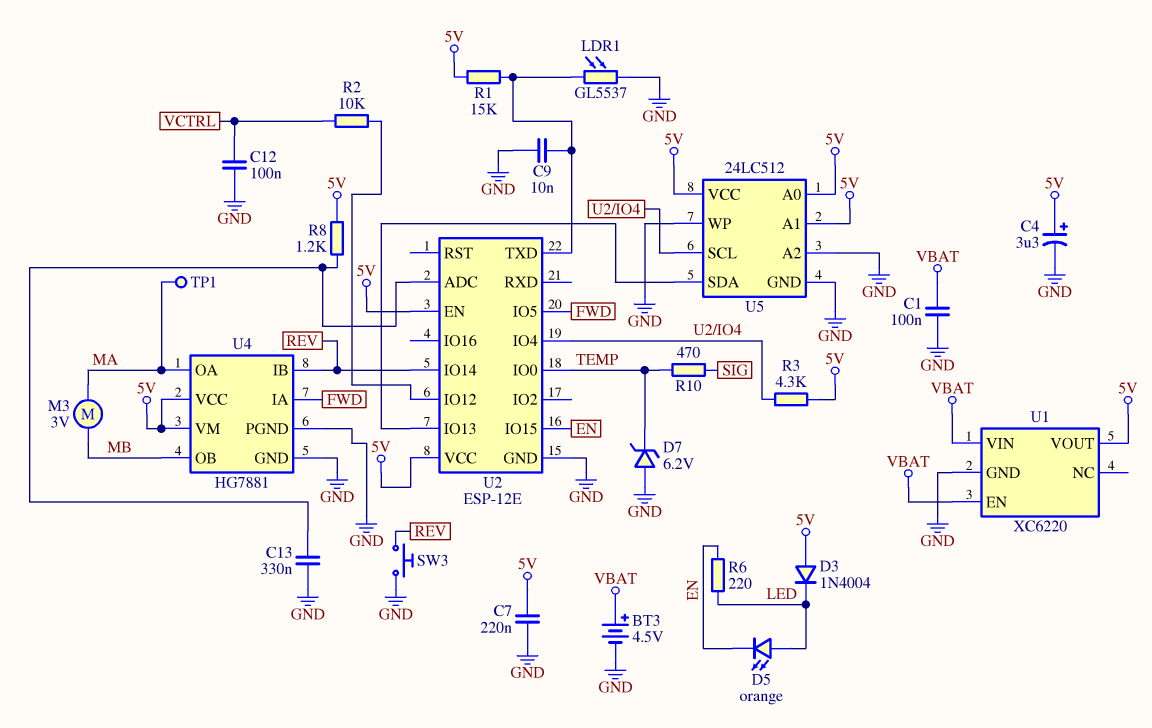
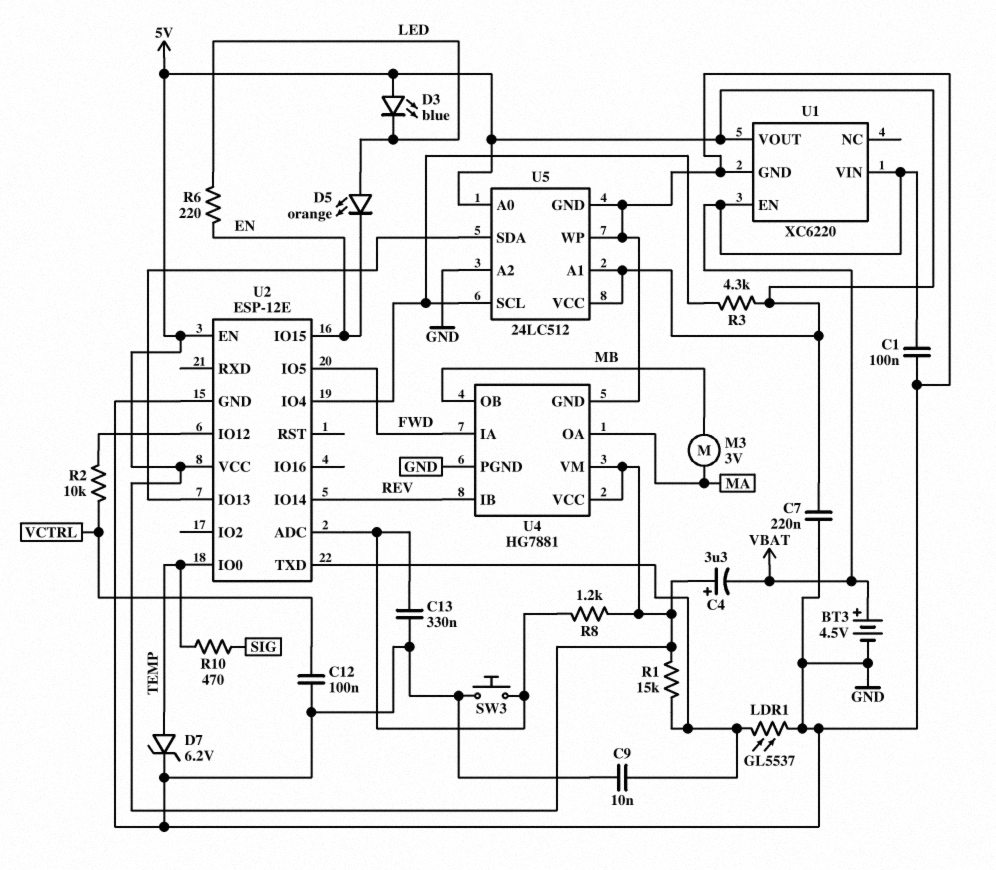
C4: 3.3uF (plus 5V, minus GND) -> 3.3uF (plus 5V, minus VBAT)
D3: diode 1N4004 (A 5V, K LED) -> LED blue (A 5V, K LED)
D7: zener 6.2V (A GND, K TEMP) -> zener 6.2V (A TEMP, K GND)
SW3: button (GND, REV) -> button (GND, U2/ADC)
TP1: test point (MA) -> none

